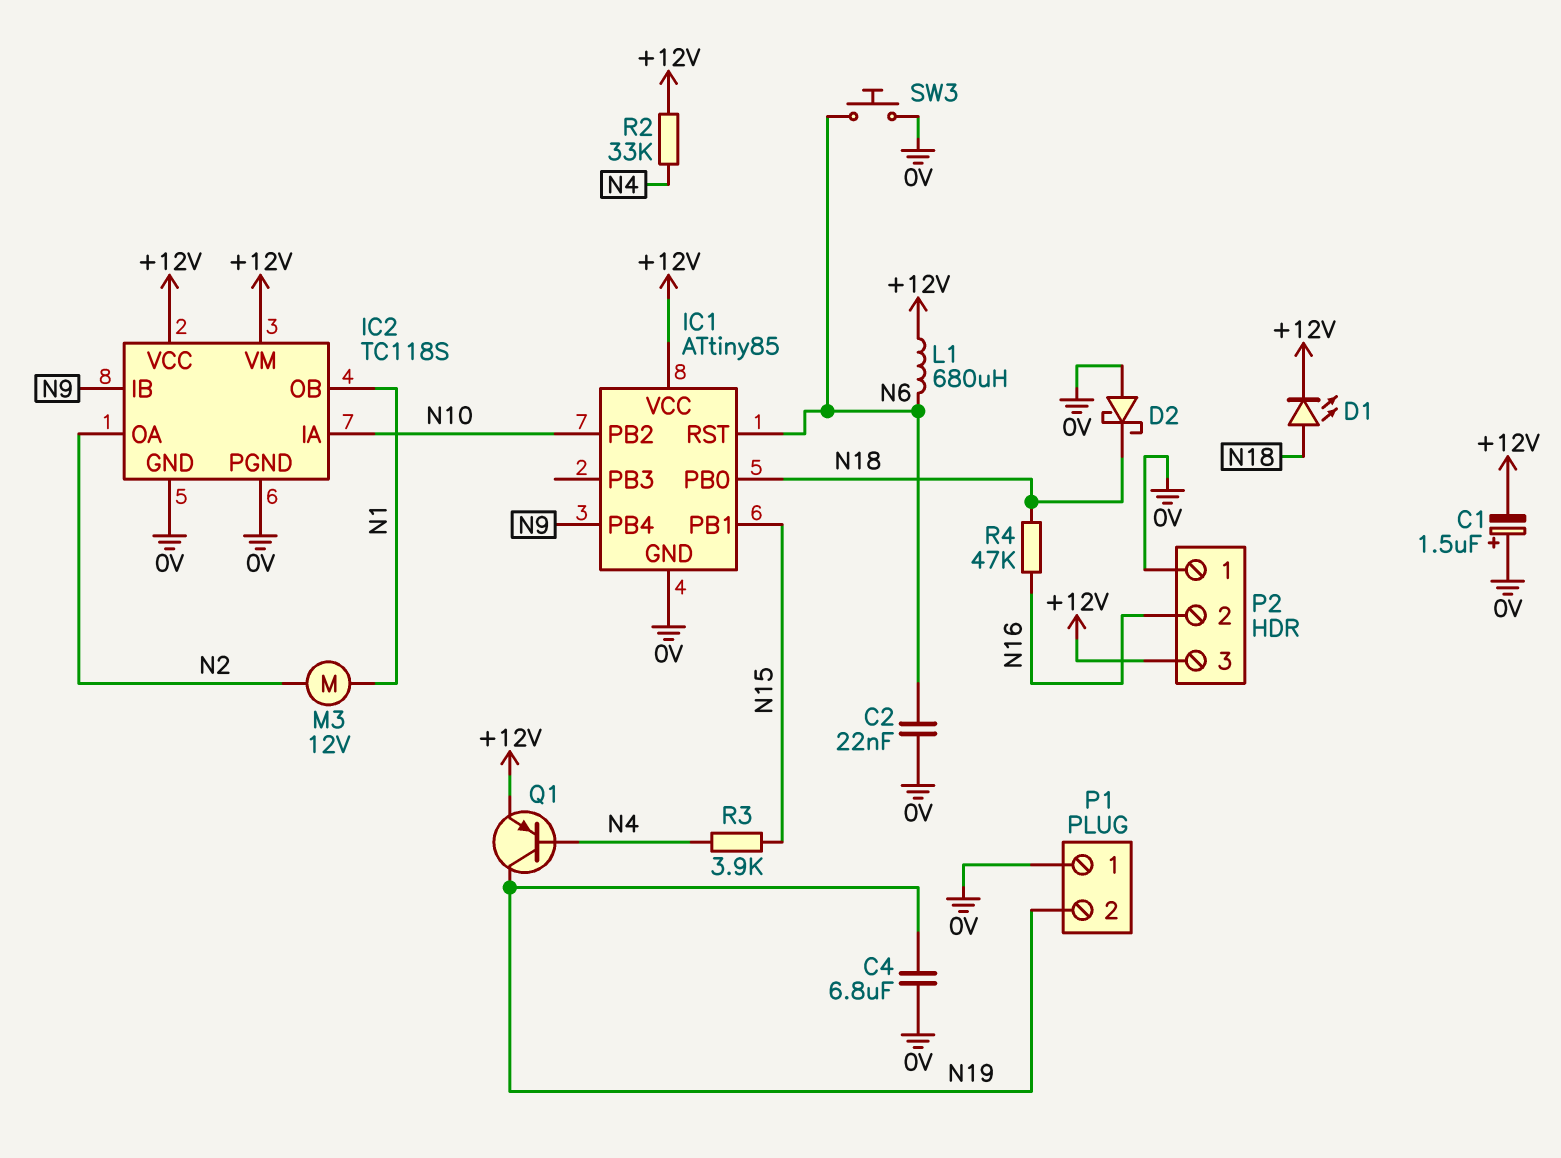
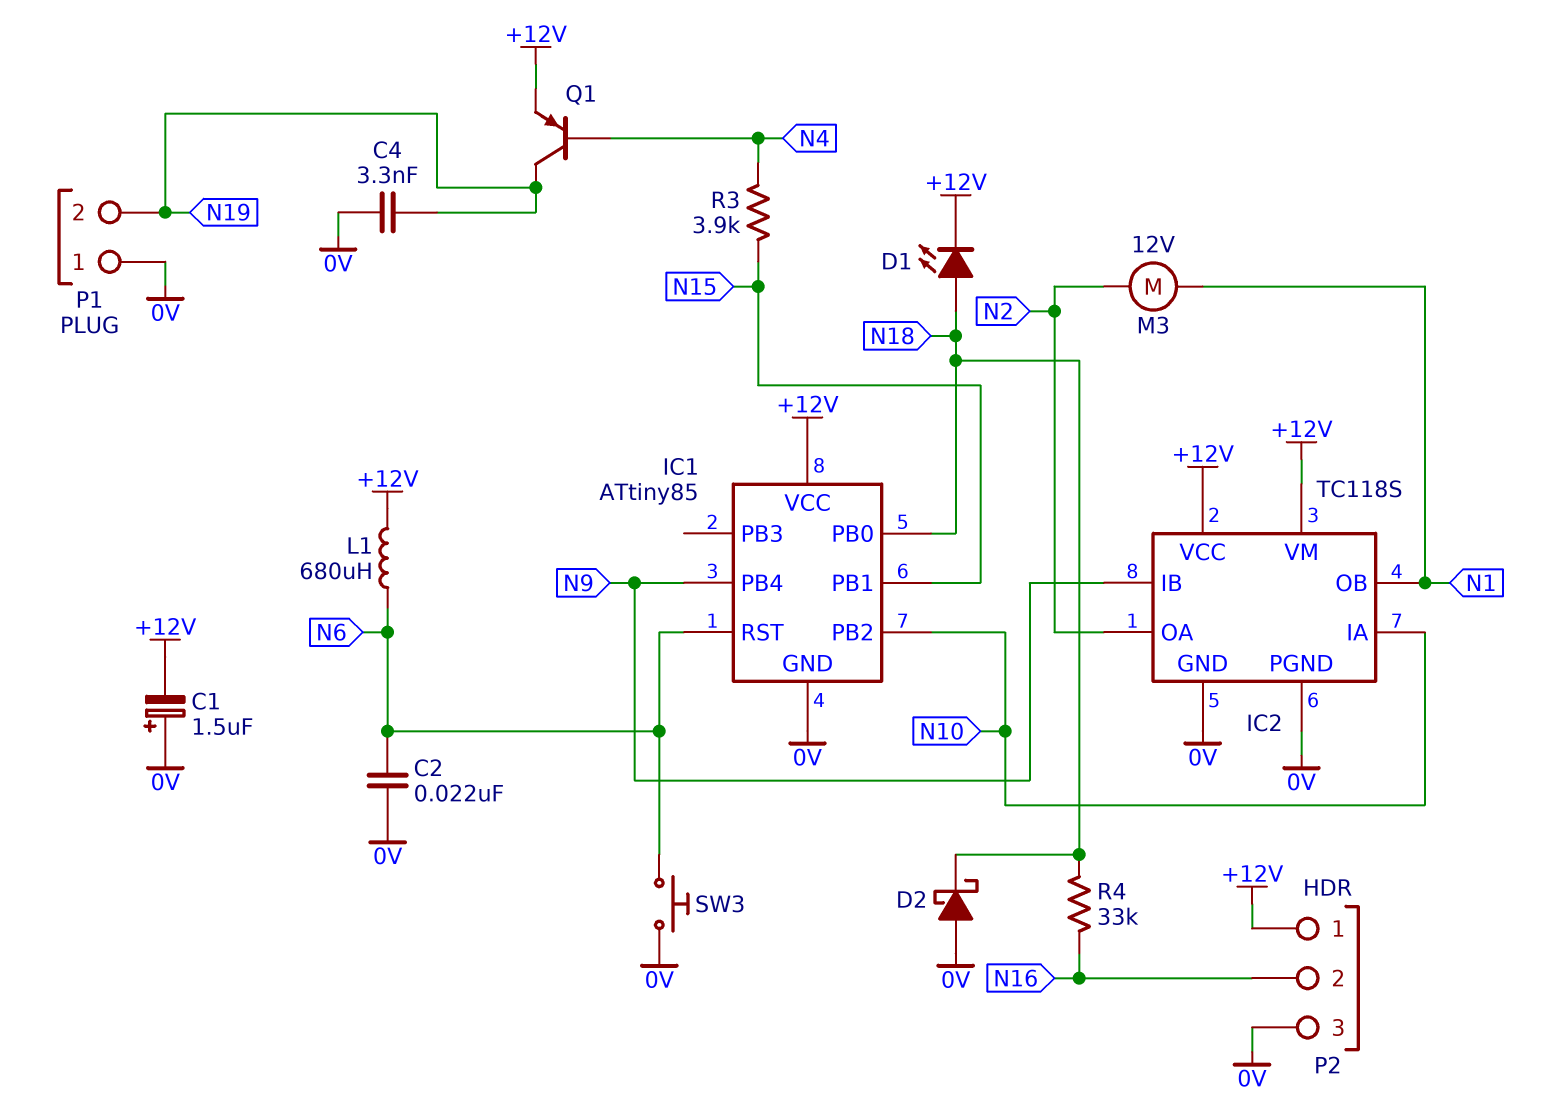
C4: 6.8uF (0V, N19) -> 3.3nF (0V, N19)
P2 pin 1: 0V -> +12V
P2 pin 3: +12V -> 0V
R2: 33k (+12V, N4) -> none
R4: 47k (N16, N18) -> 33k (N16, N18)

